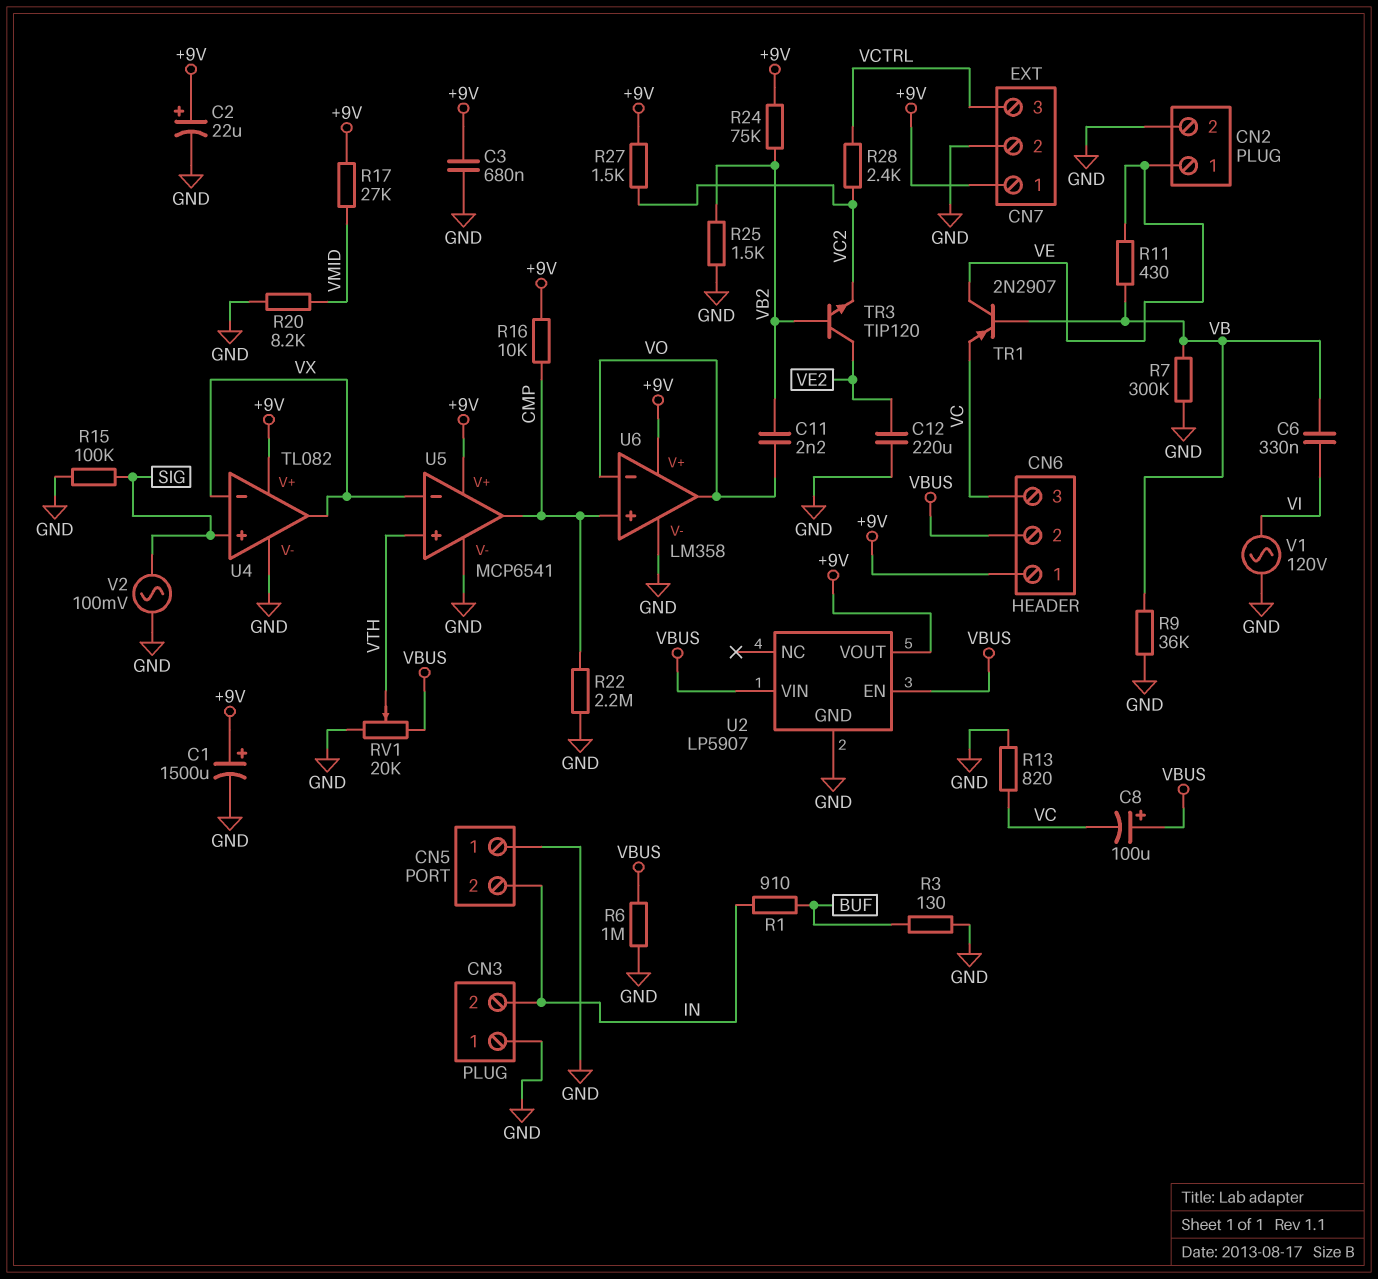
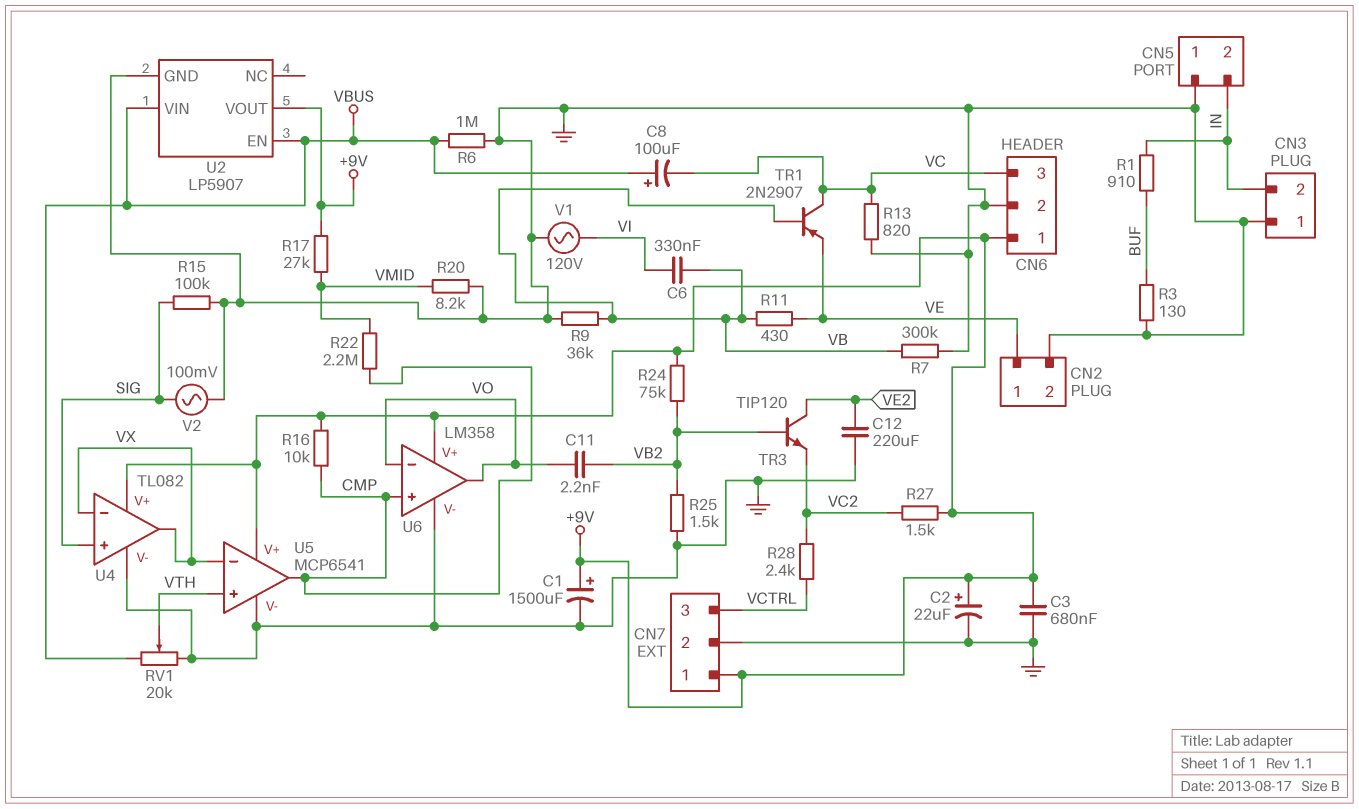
CN6 pin 2: VBUS -> GND
R22: 2.2M (CMP, GND) -> 2.2M (CMP, VMID)
TR1: PNP 2N2907 (B VB, C VE, E VC) -> PNP 2N2907 (B VB, C VC, E VE)

